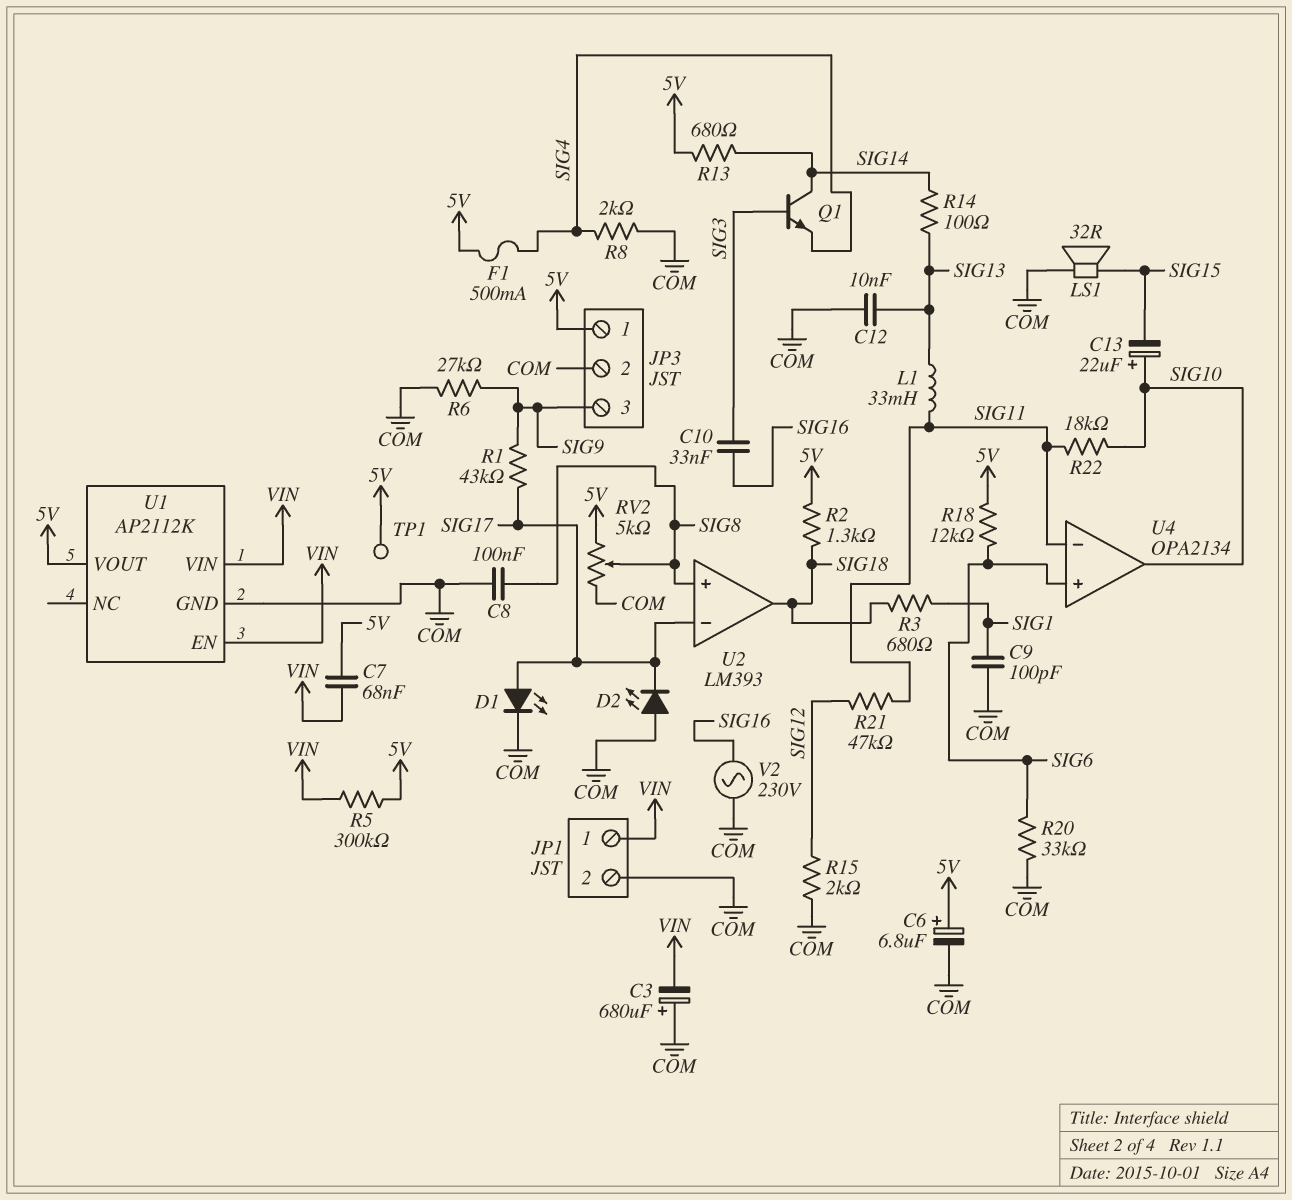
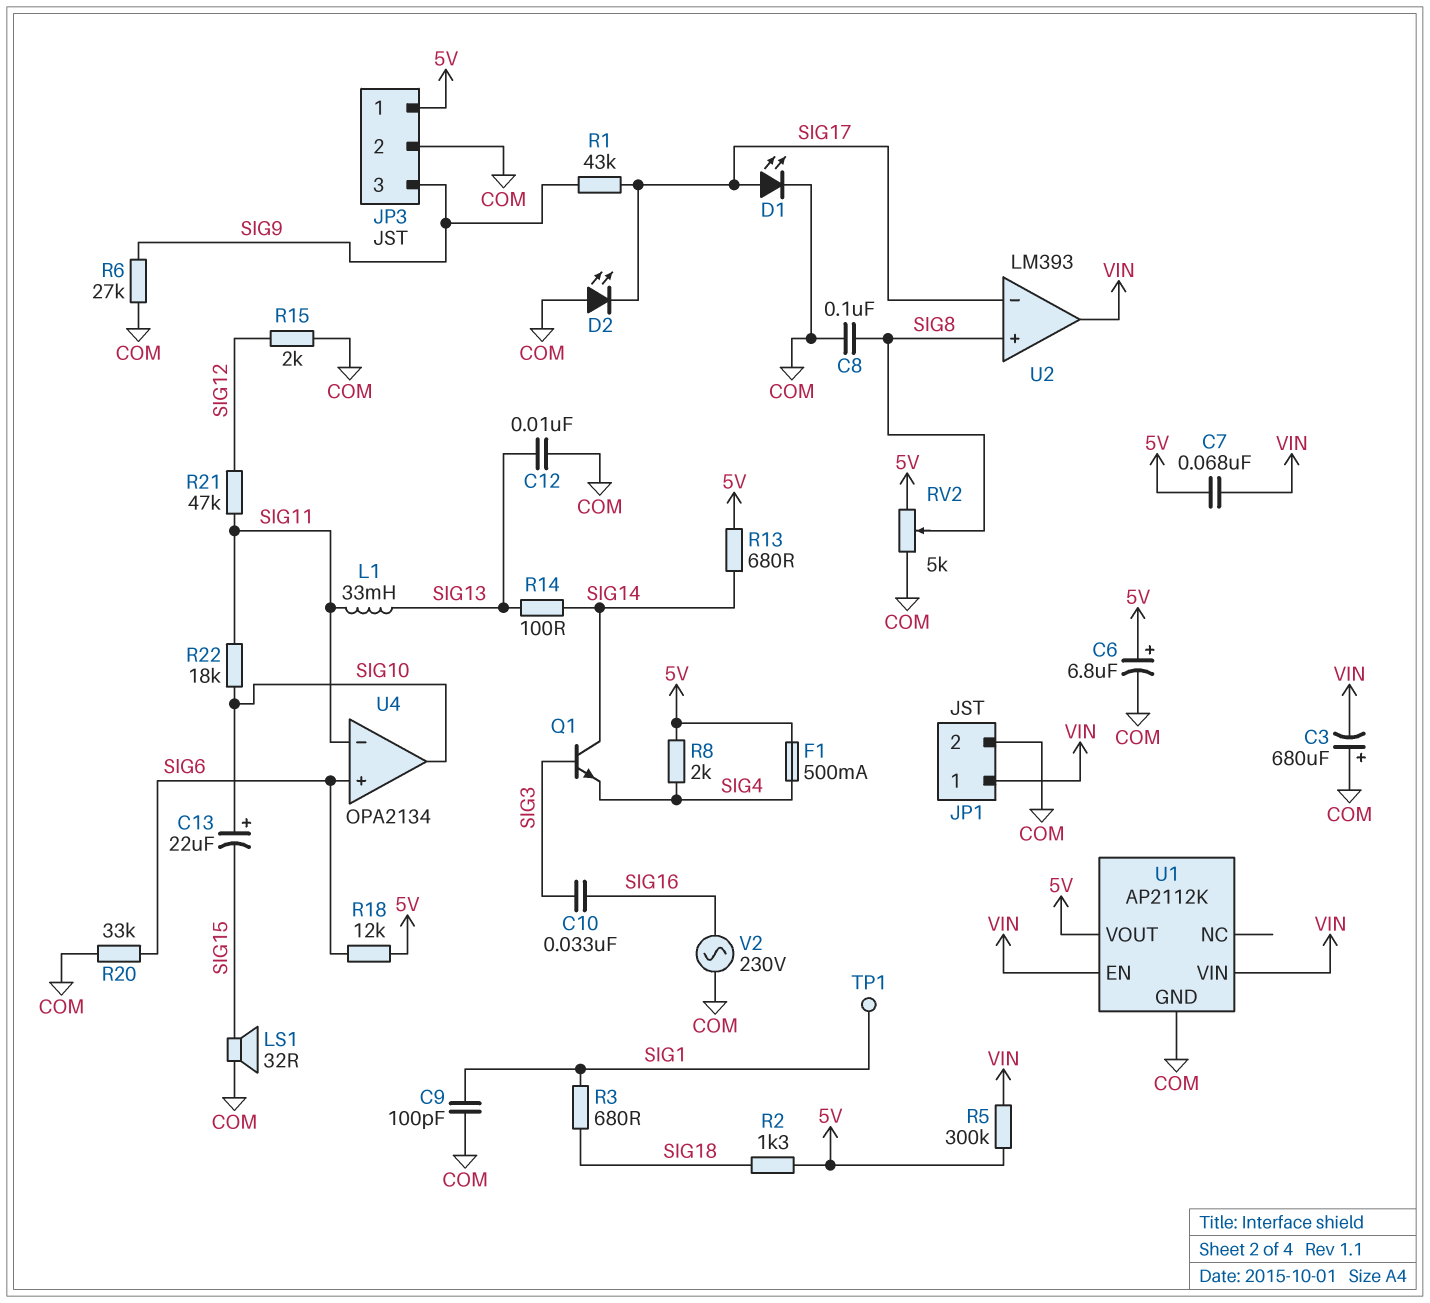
R8: 2k (COM, SIG4) -> 2k (5V, SIG4)
TP1: test point (5V) -> test point (SIG1)
U2 pin out: SIG18 -> VIN

